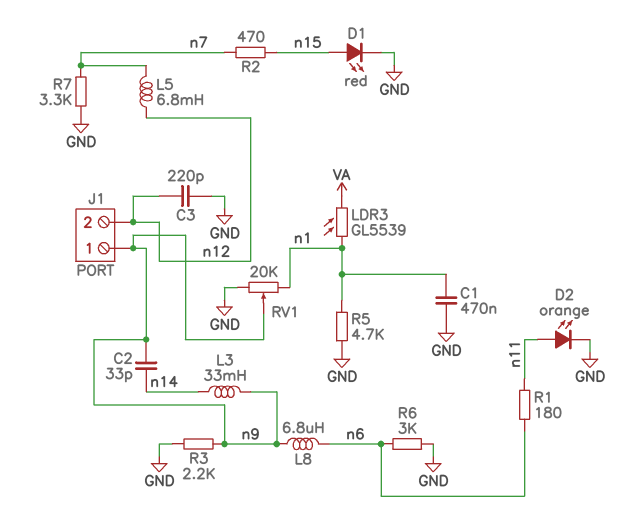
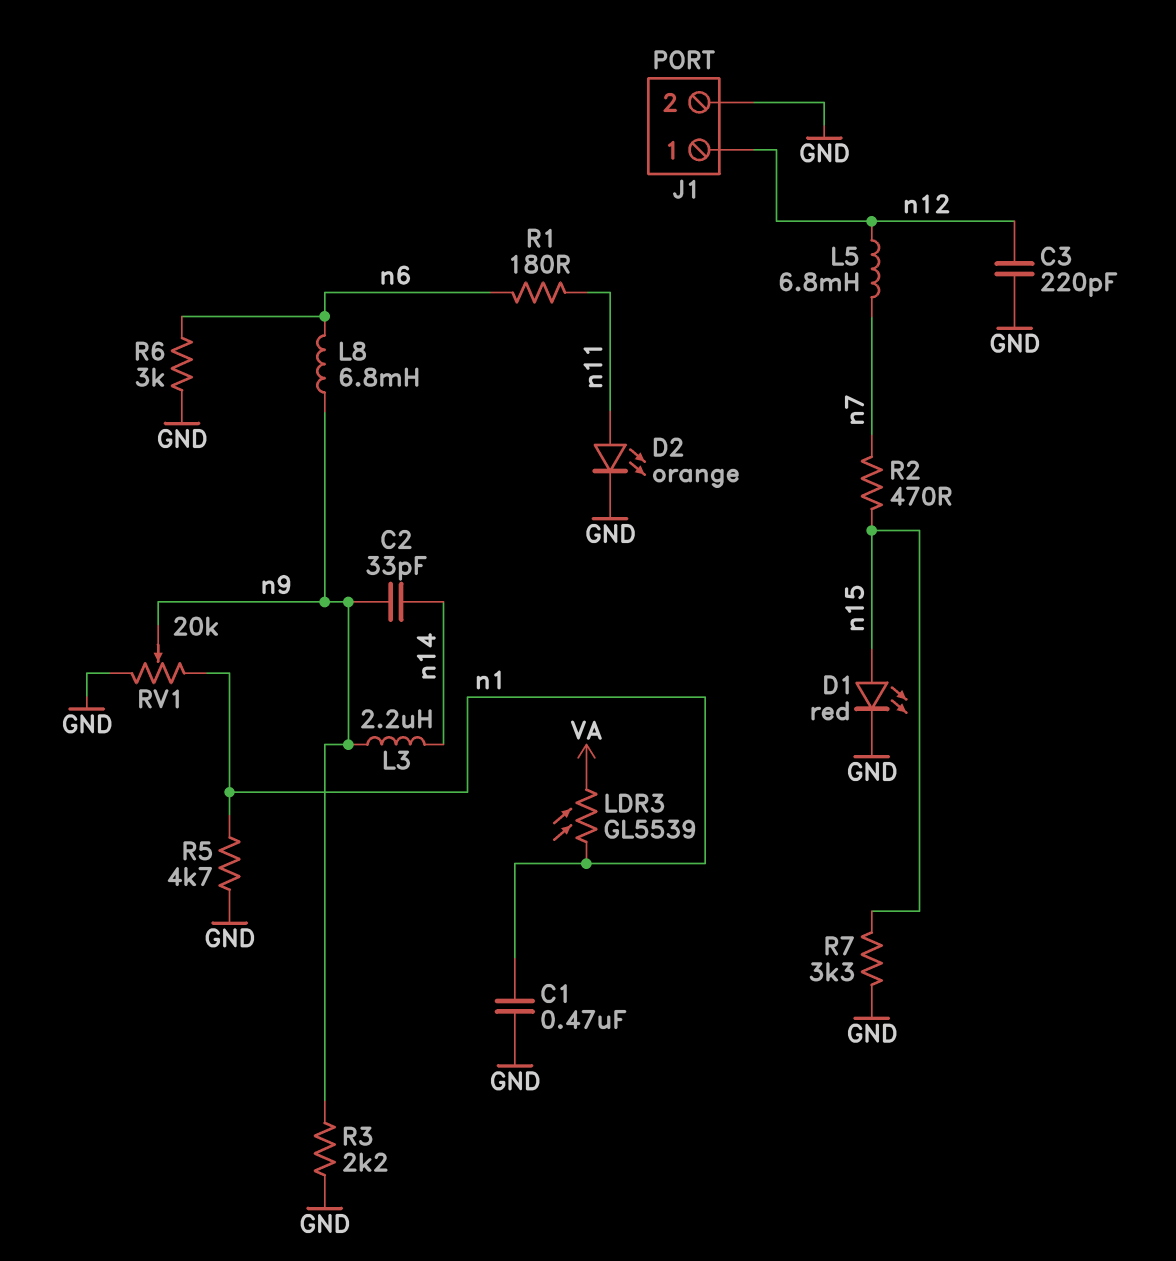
J1 pin 1: n9 -> n12
J1 pin 2: n12 -> GND
L3: 33mH (n9, n14) -> 2.2uH (n9, n14)
L8: 6.8uH (n6, n9) -> 6.8mH (n6, n9)
R7: 3.3k (GND, n7) -> 3.3k (GND, n15)

